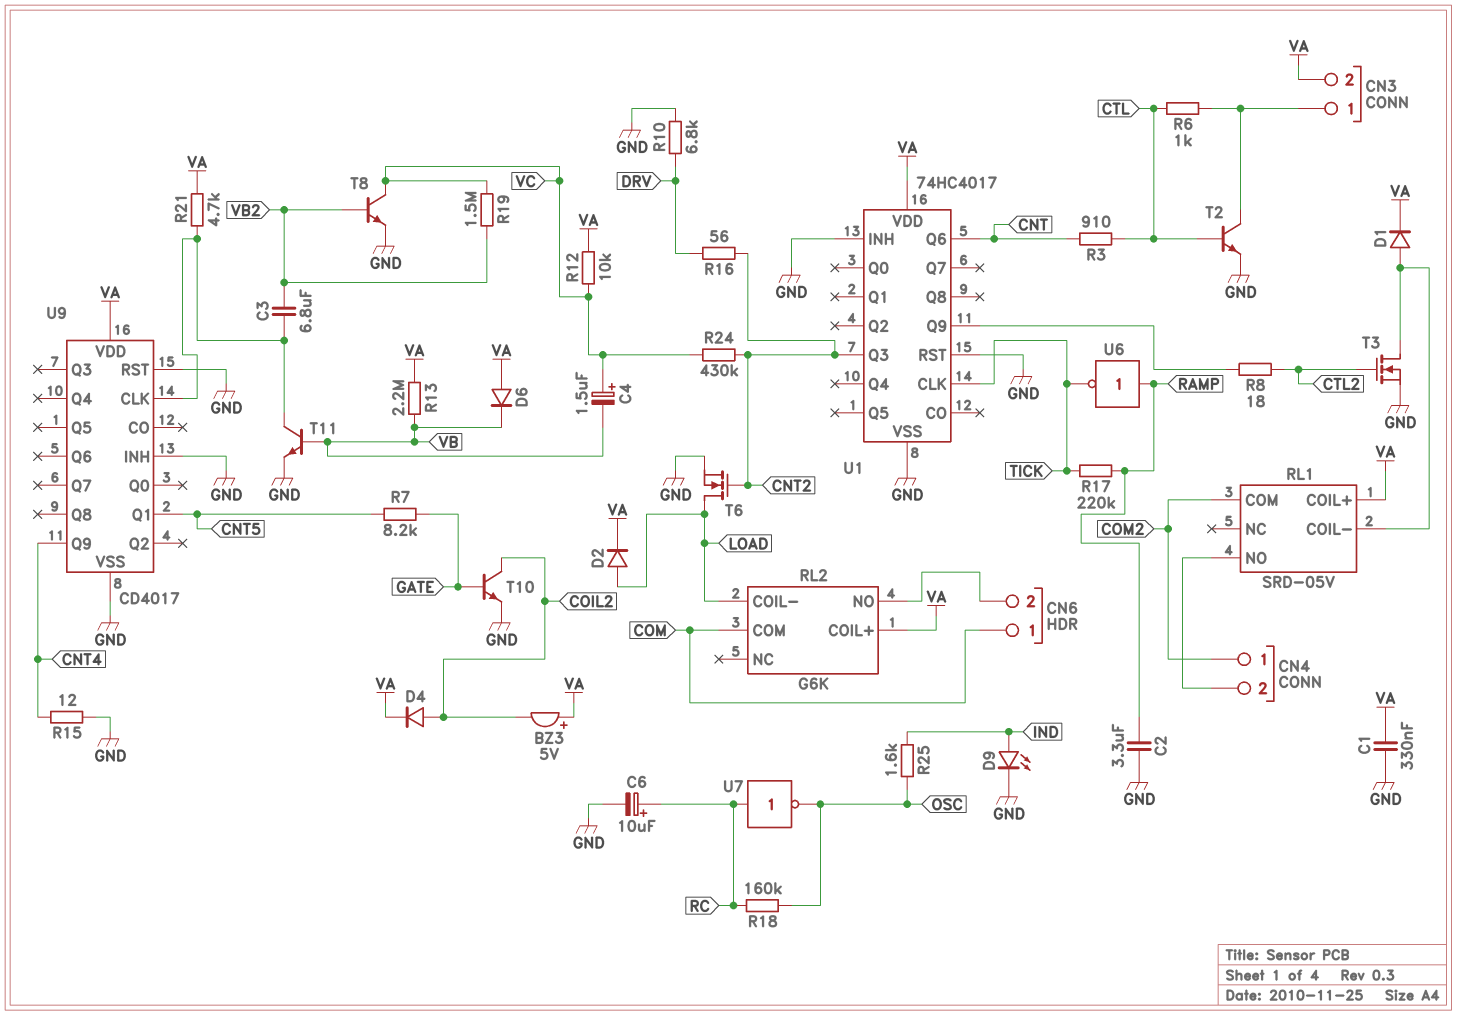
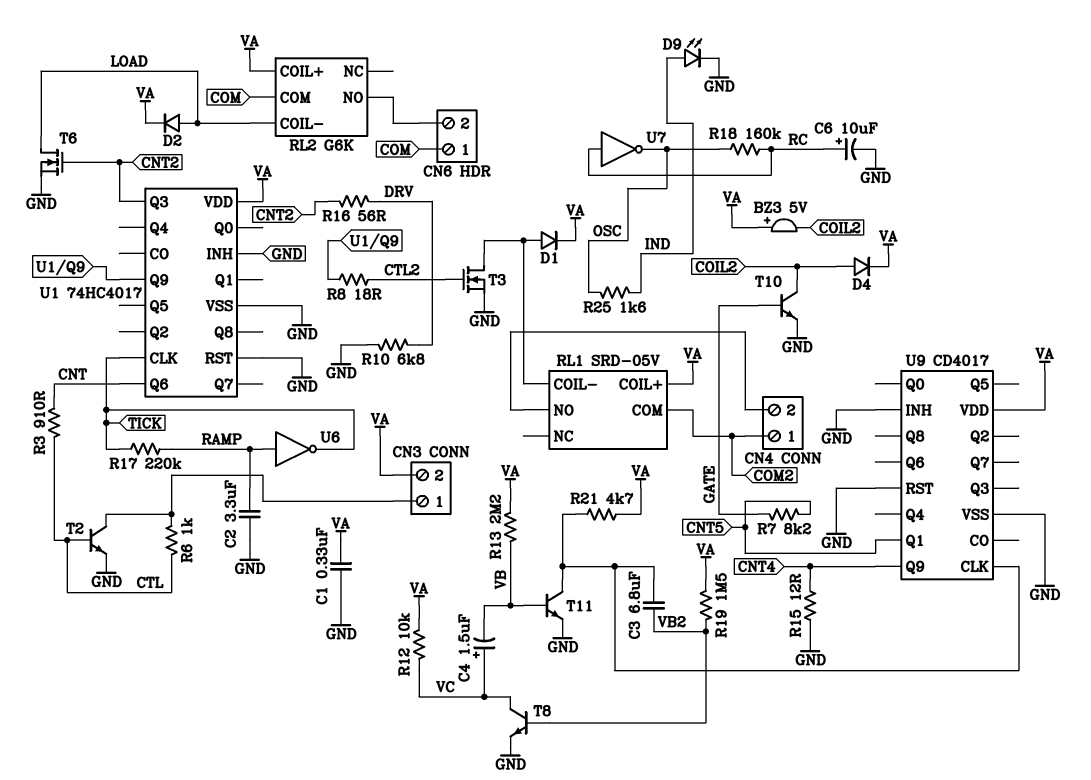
D6: diode (A VA, K VB) -> none
R19: 1.5M (VB2, VC) -> 1.5M (VA, VB2)
R24: 430k (CNT2, VC) -> none

